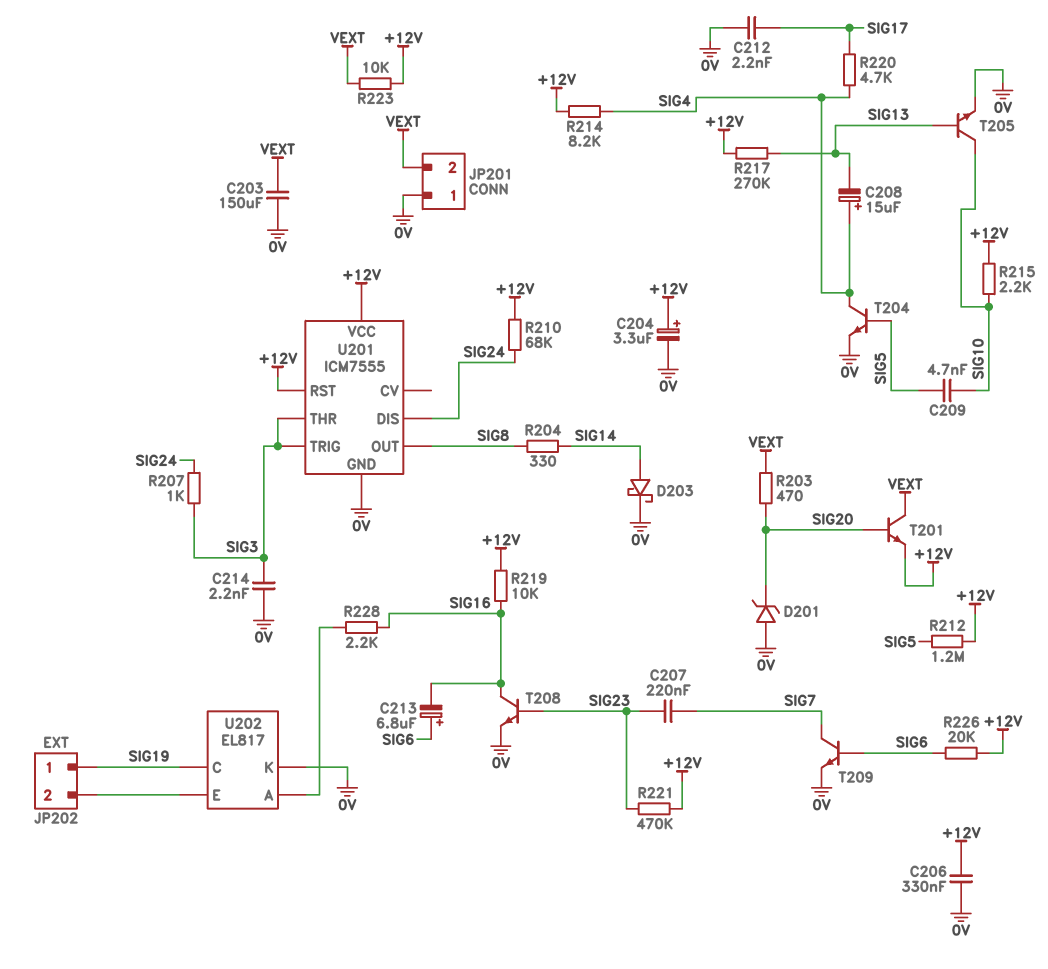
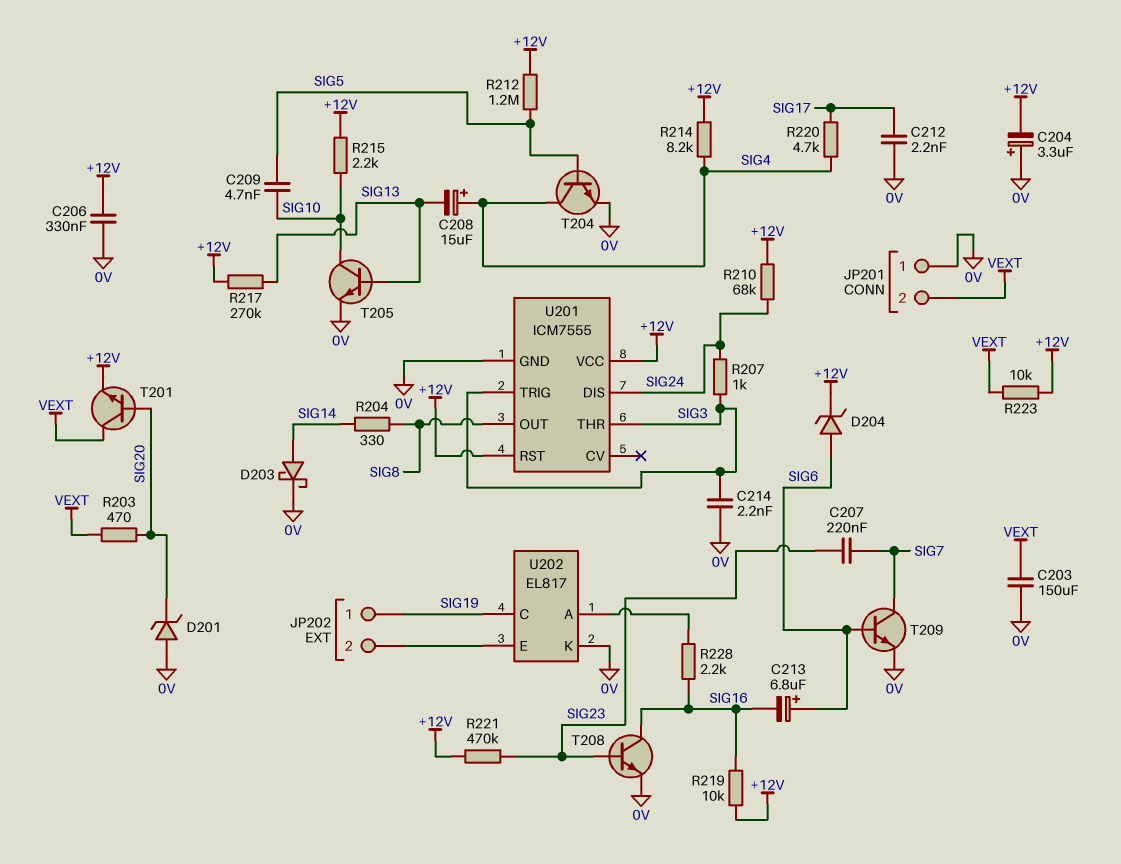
C204: 3.3uF (plus +12V, minus 0V) -> 3.3uF (plus 0V, minus +12V)
D204: none -> zener (A SIG6, K +12V)
R226: 20k (+12V, SIG6) -> none

